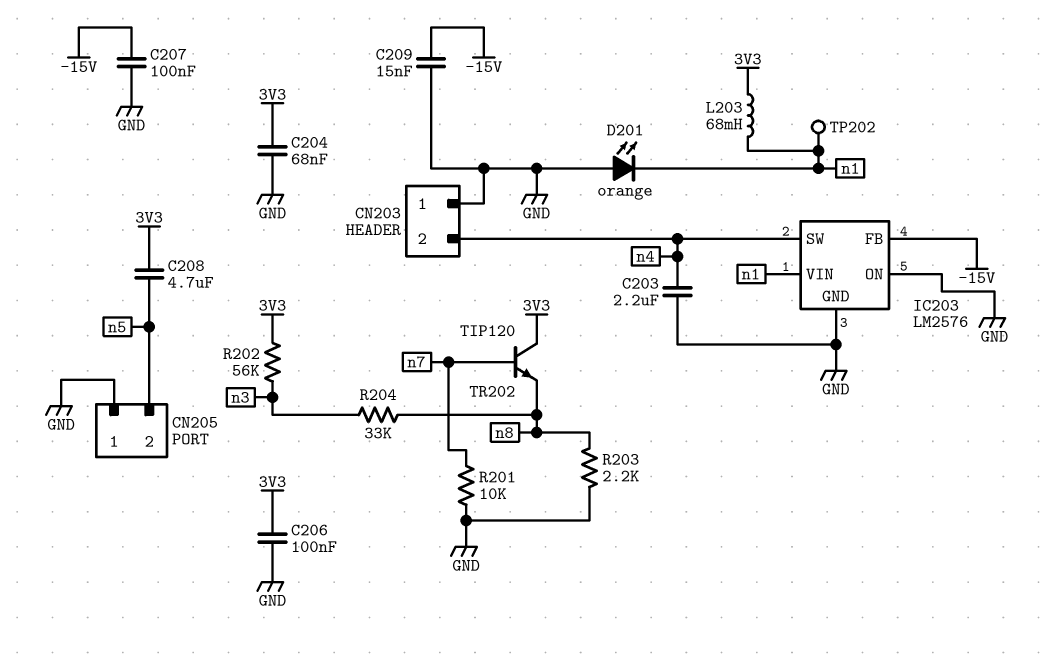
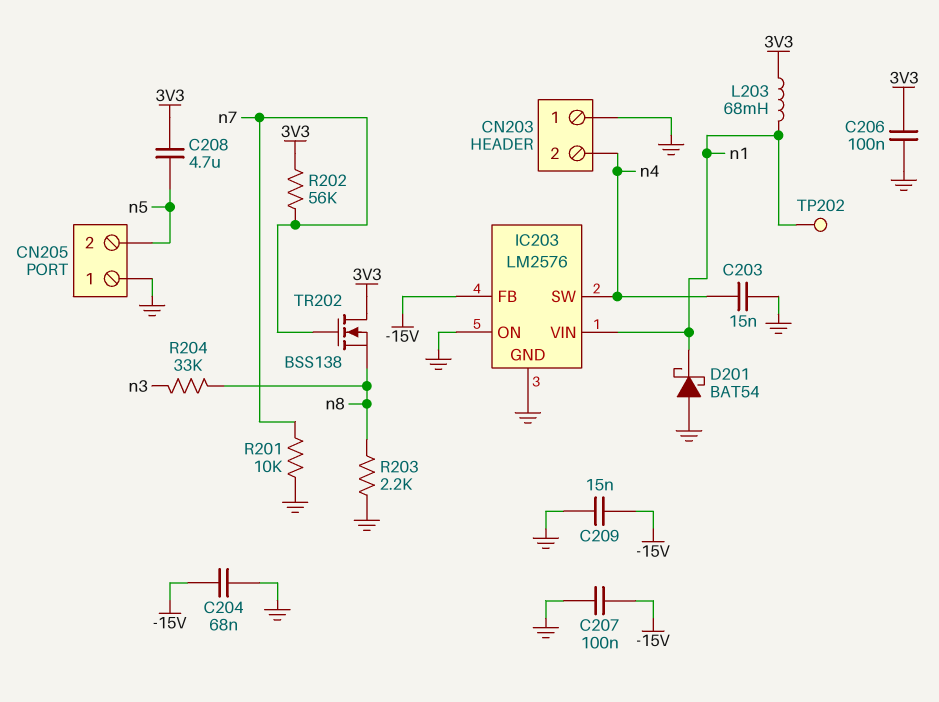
C203: 2.2uF (GND, n4) -> 15nF (GND, n4)
C204: 68nF (3V3, GND) -> 68nF (-15V, GND)
D201: LED orange (A GND, K n1) -> schottky BAT54 (A GND, K n1)
R202: 56k (3V3, n3) -> 56k (3V3, n7)
TR202: NPN TIP120 (B n7, C 3V3, E n8) -> NMOS BSS138 (G n7, D 3V3, S n8)

